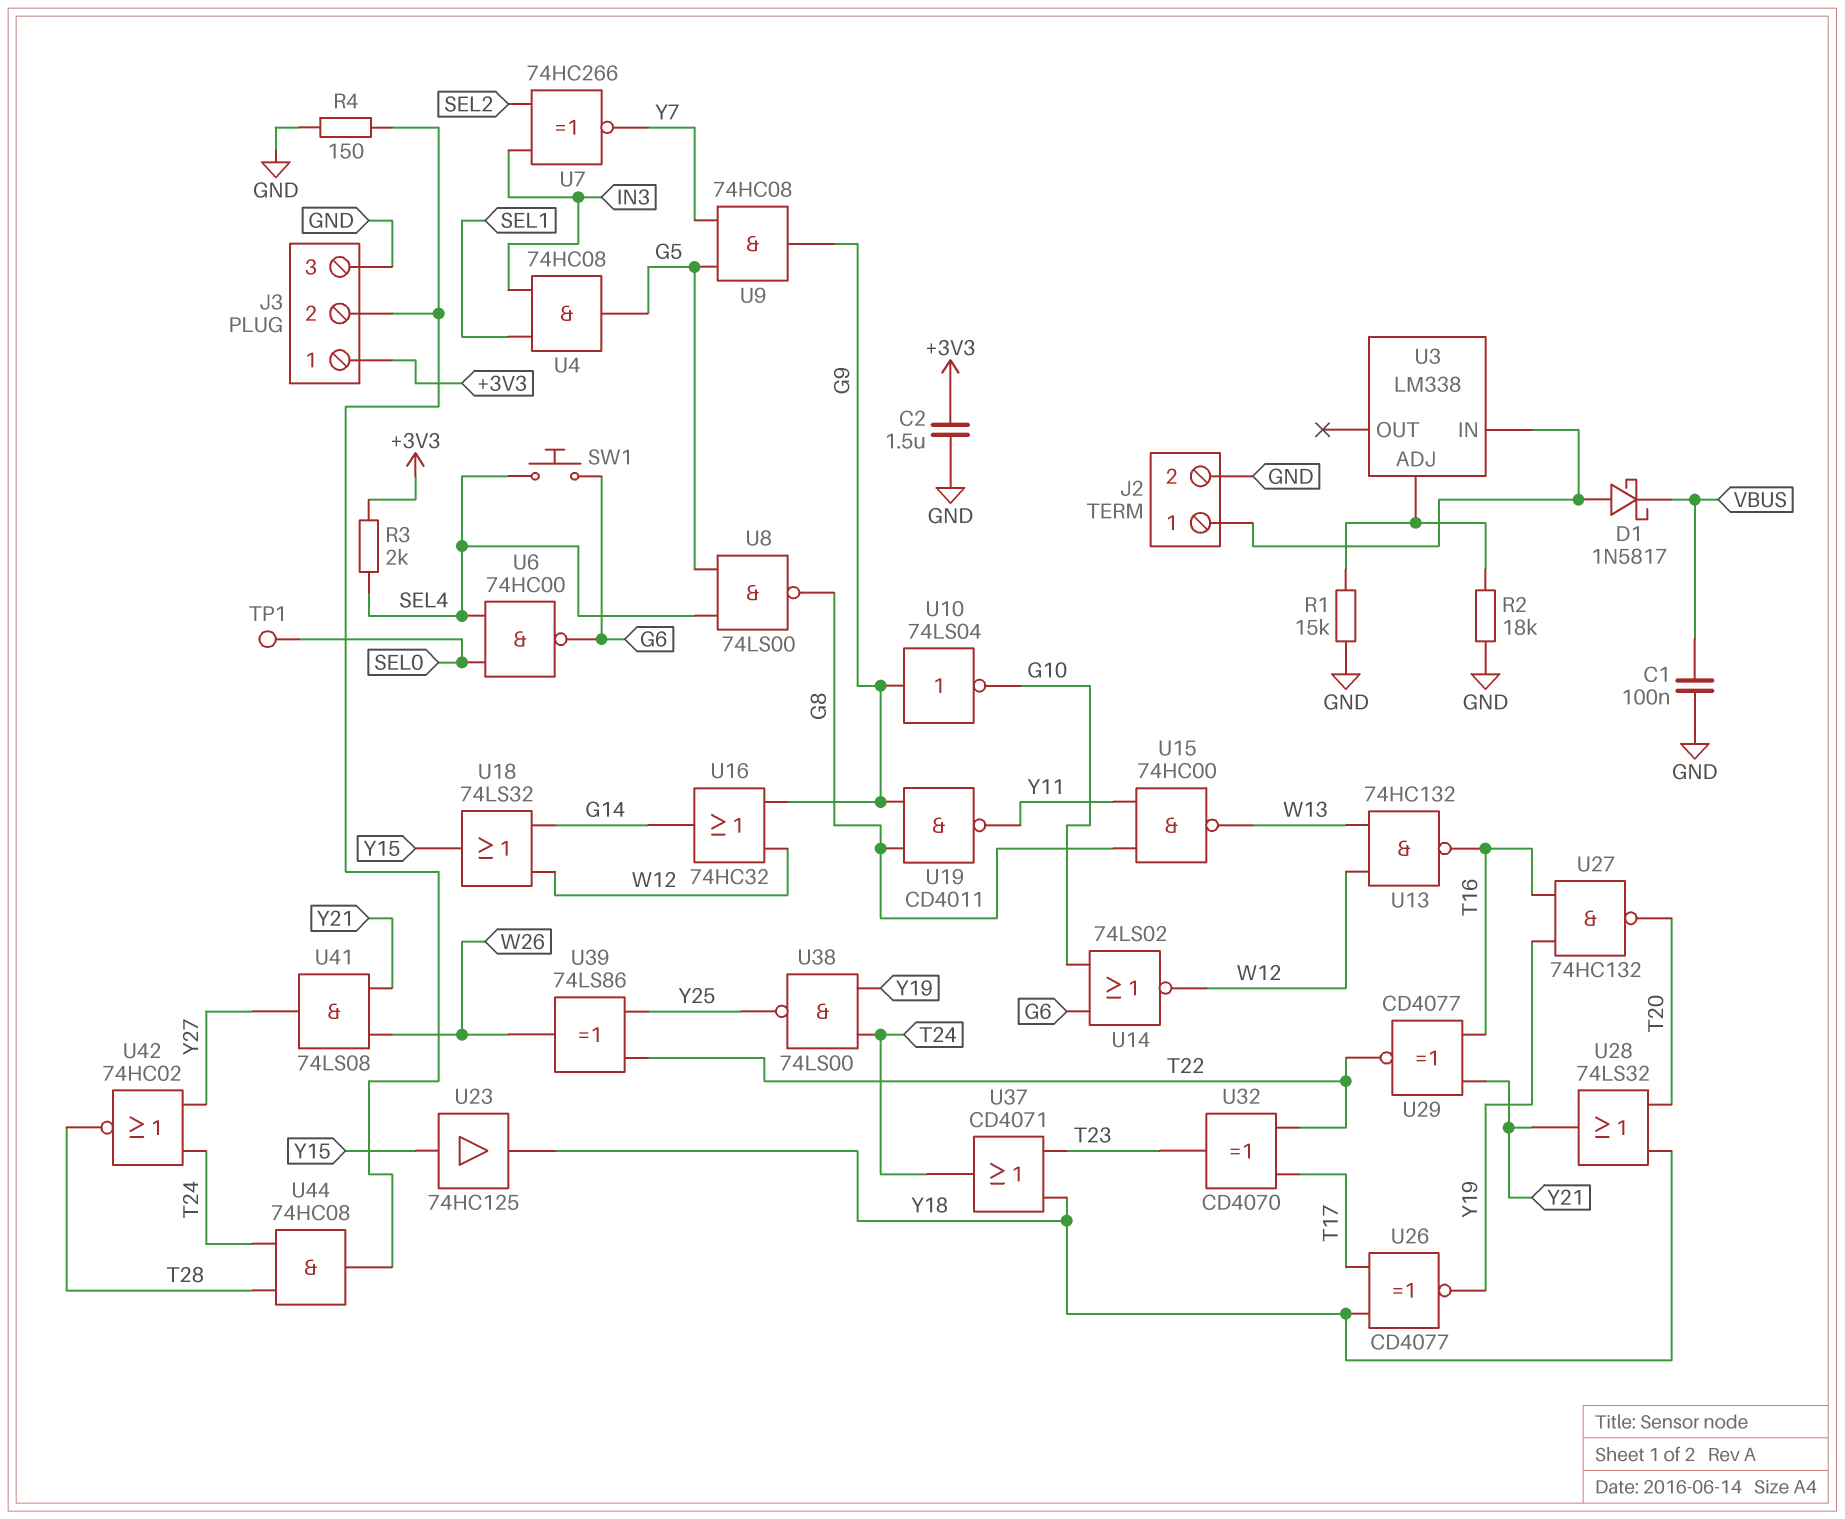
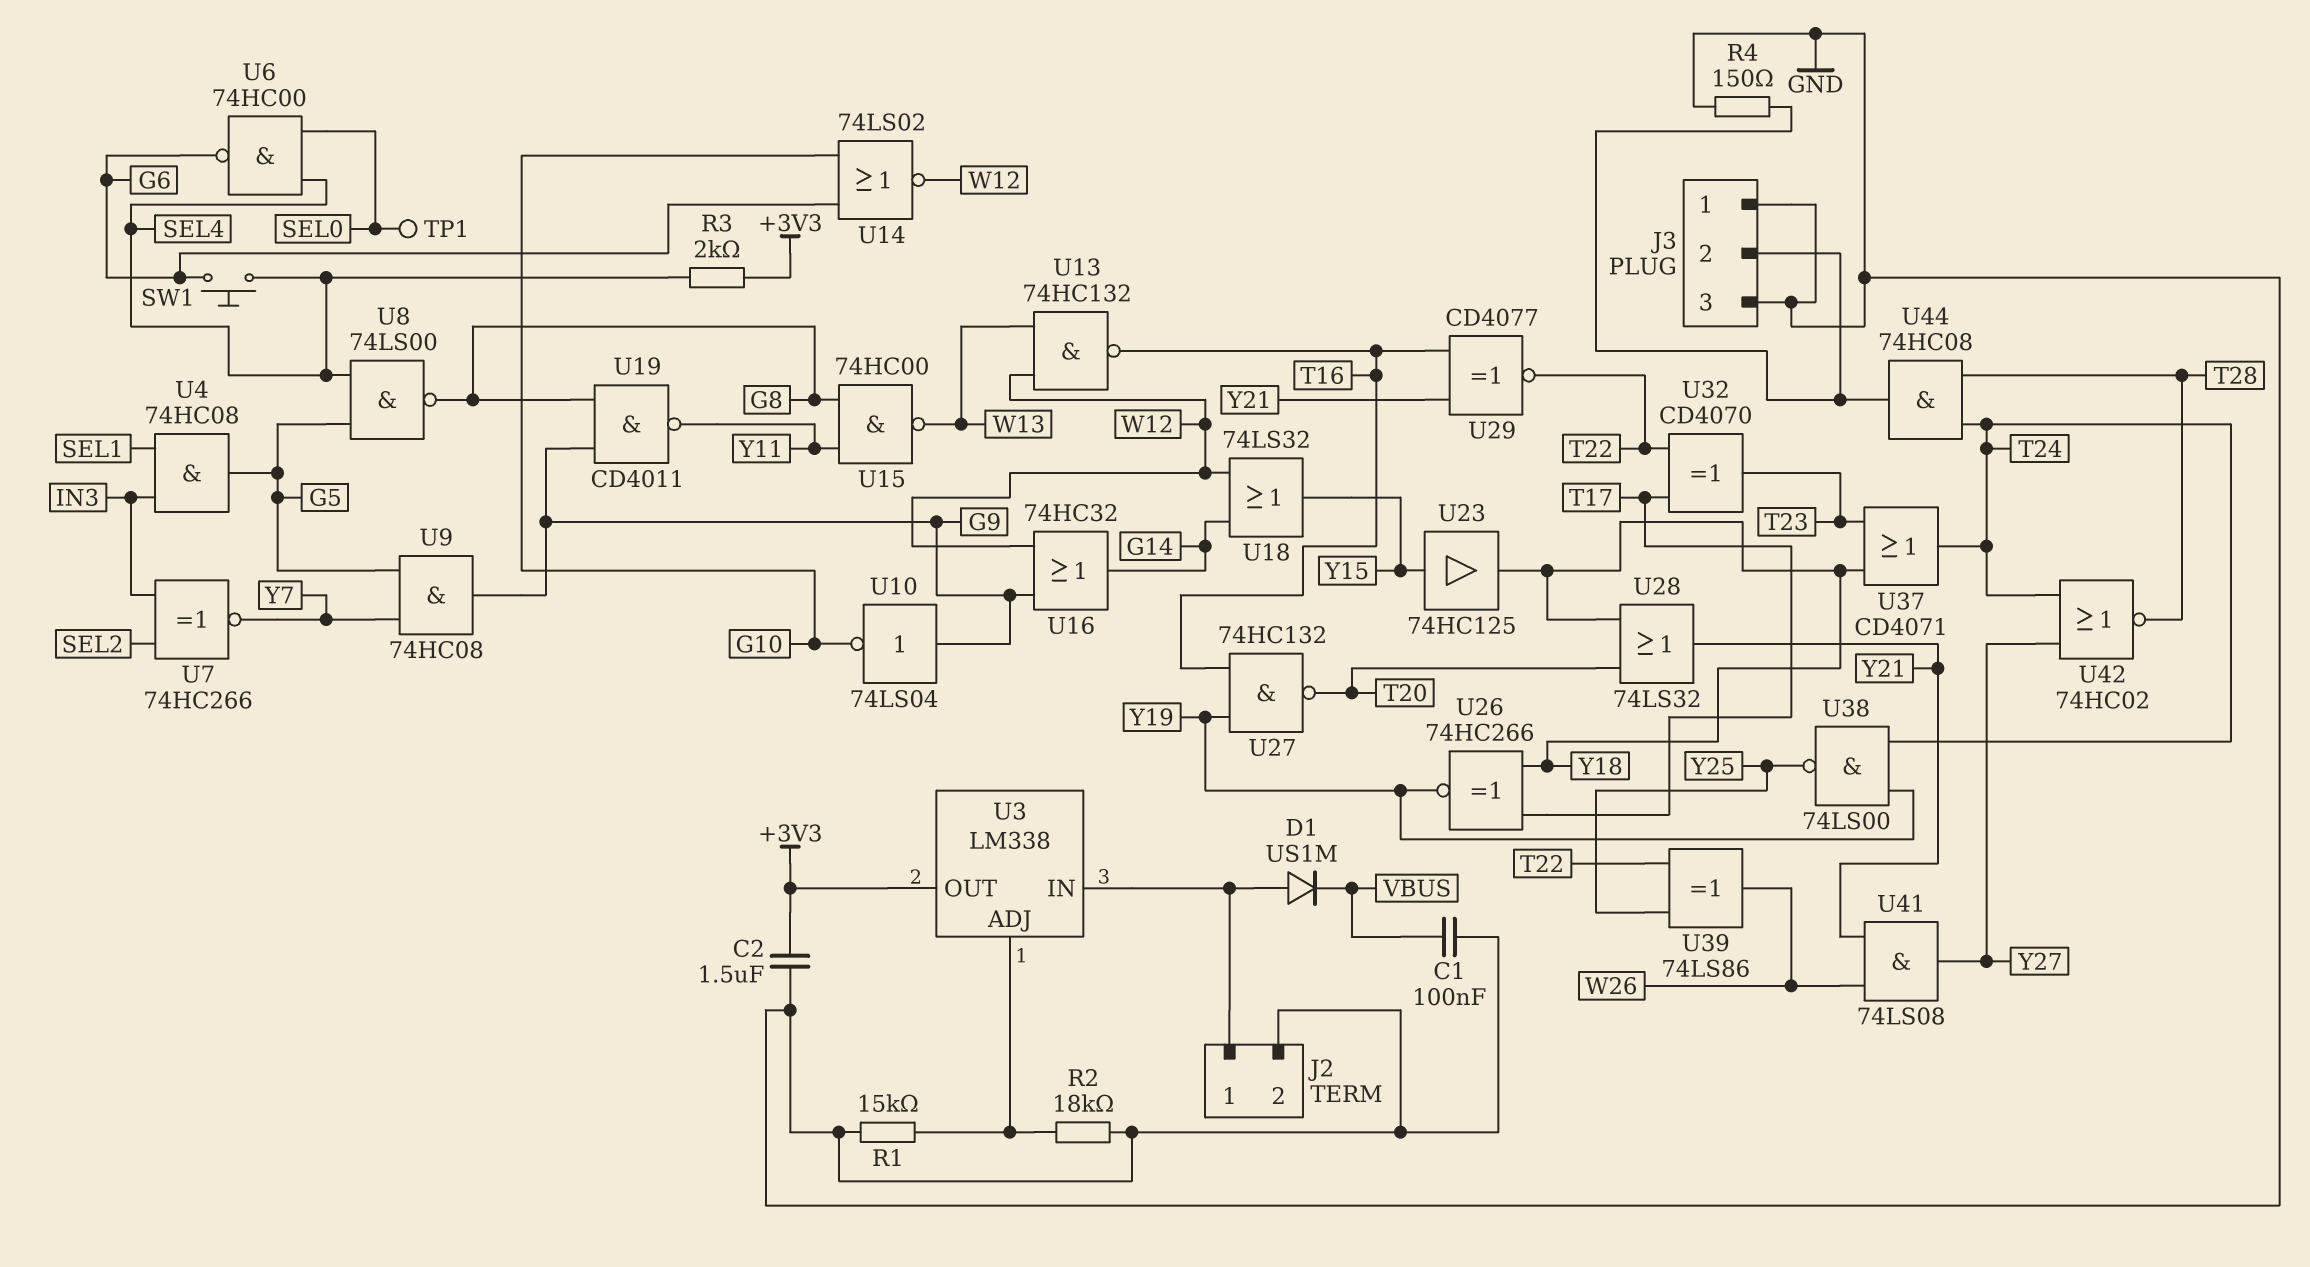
D1: schottky 1N5817 (A J2/1, K VBUS) -> diode US1M (A J2/1, K VBUS)
J3 pin 1: +3V3 -> GND
U3 pin OUT: none -> +3V3
U26: XNOR CD4077 (in T17, in Y18, out Y19) -> XNOR 74HC266 (in T17, in Y18, out Y19)

